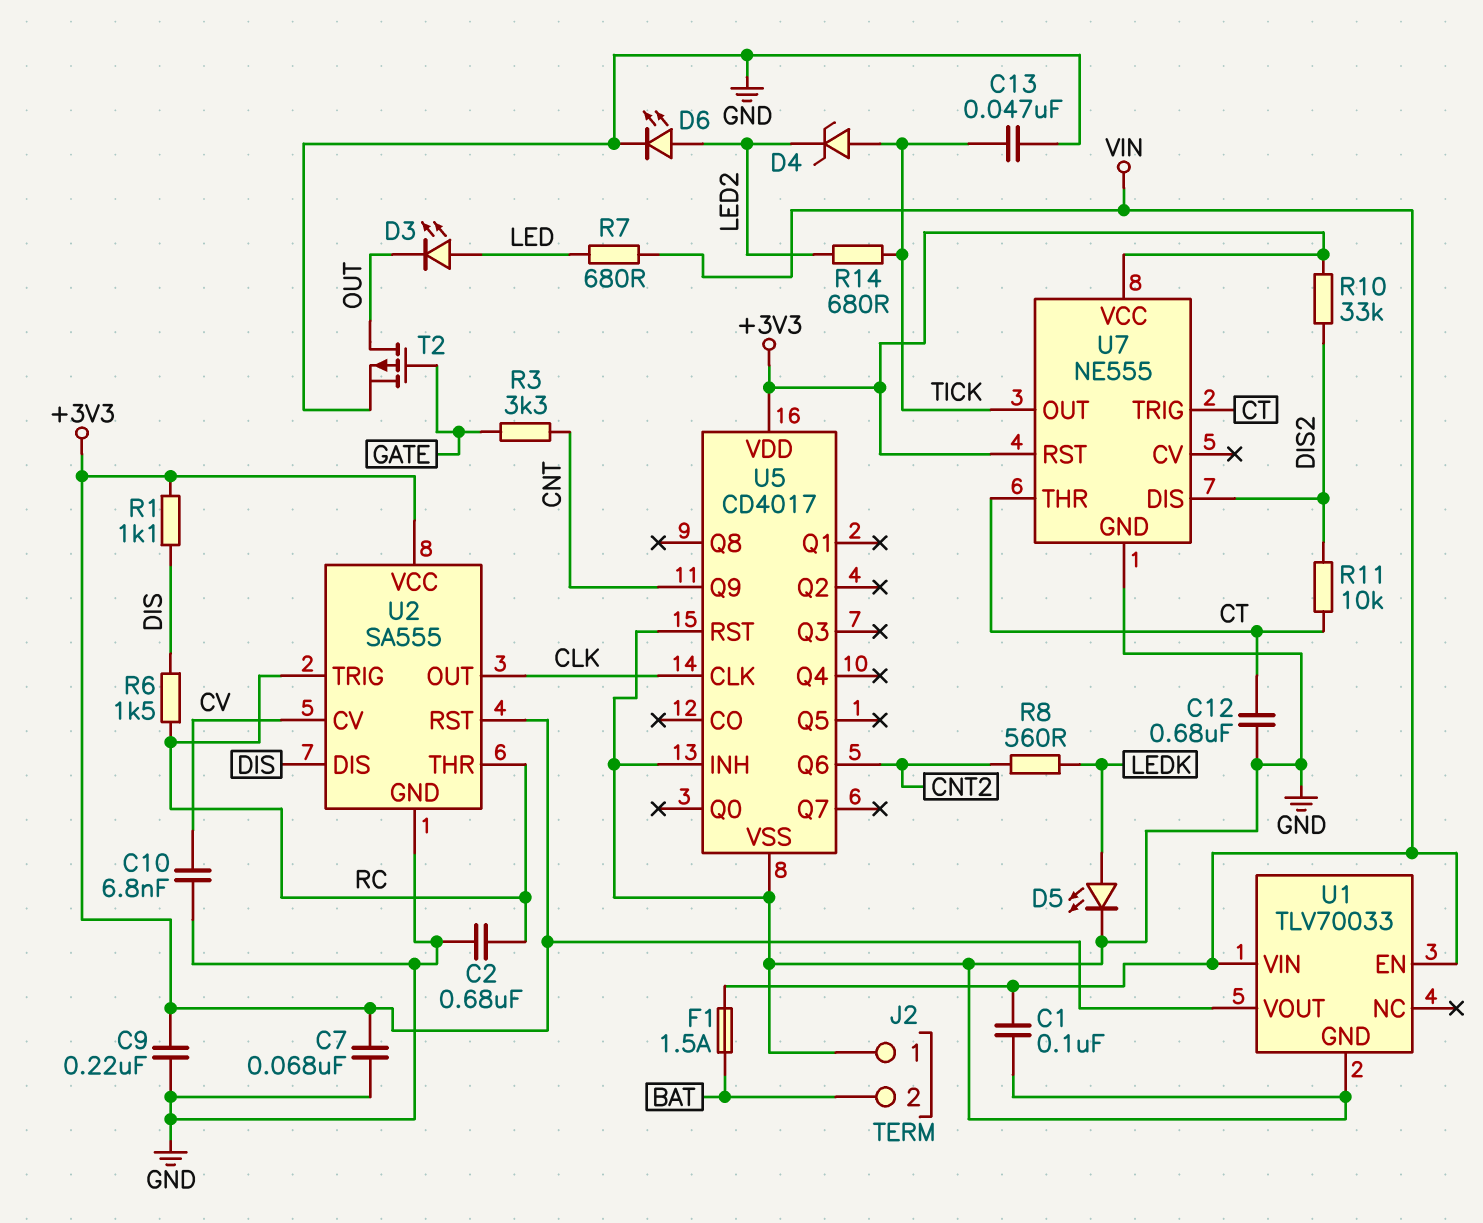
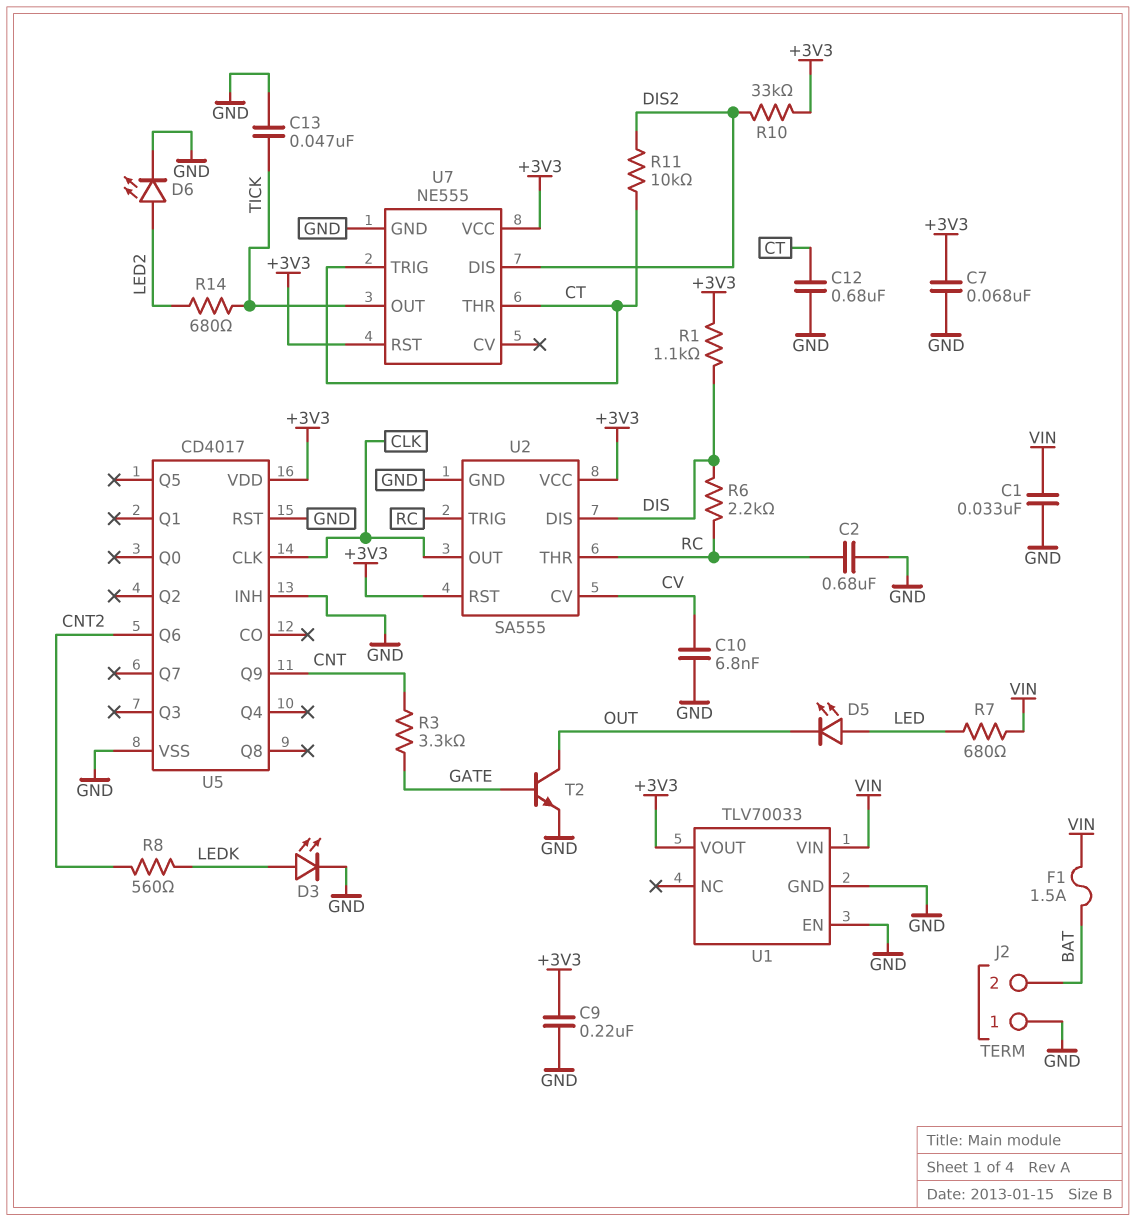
C1: 100nF (GND, VIN) -> 33nF (GND, VIN)
D3: LED (A LED, K OUT) -> LED (A LEDK, K GND)
D4: zener (A TICK, K LED2) -> none
D5: LED (A LEDK, K GND) -> LED (A LED, K OUT)
R6: 1.5k (DIS, RC) -> 2.2k (DIS, RC)
T2: PMOS (G GATE, D OUT, S GND) -> NPN (B GATE, C OUT, E GND)
U1 pin EN: VIN -> GND

